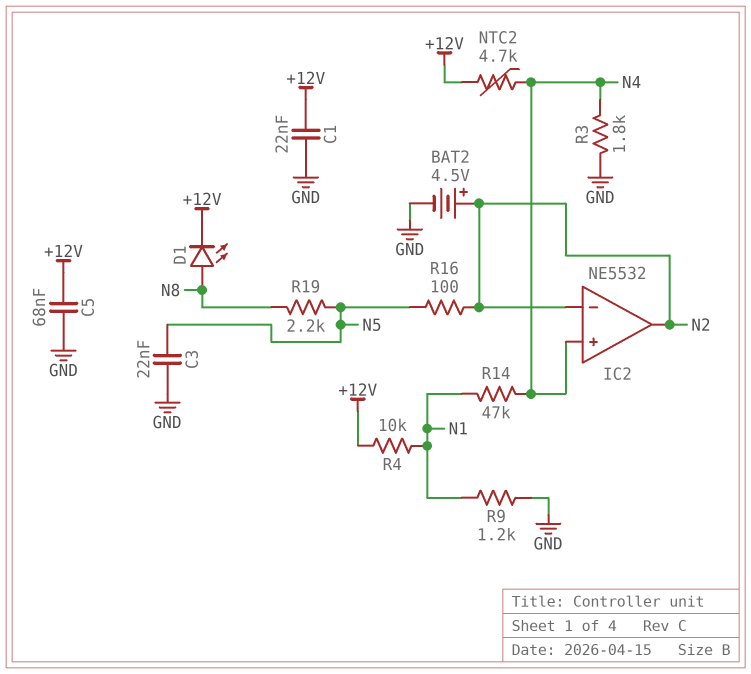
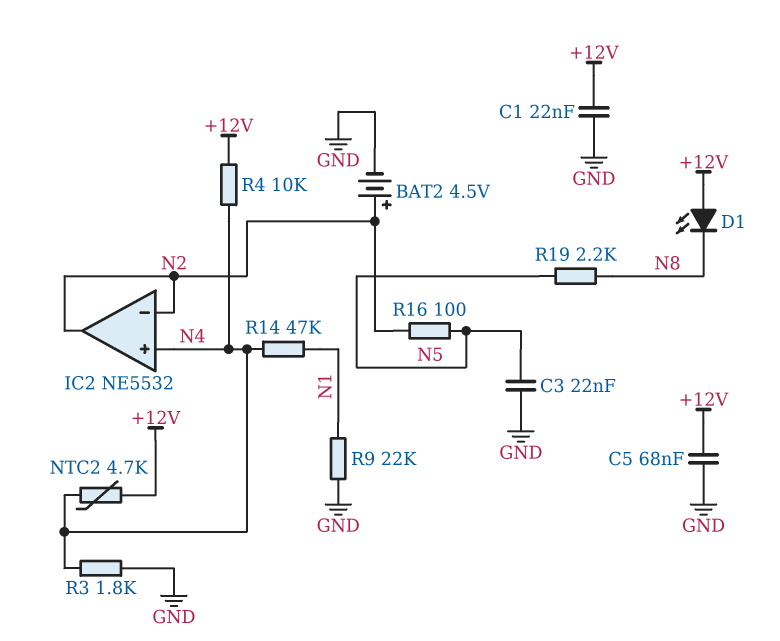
D1: LED (A N8, K +12V) -> LED (A +12V, K N8)
R4: 10k (+12V, N1) -> 10k (+12V, N4)
R9: 1.2k (GND, N1) -> 22k (GND, N1)

